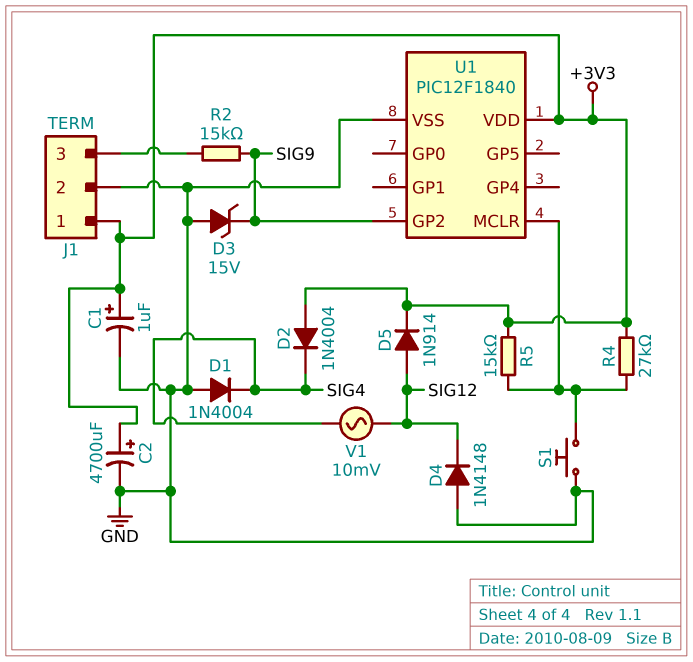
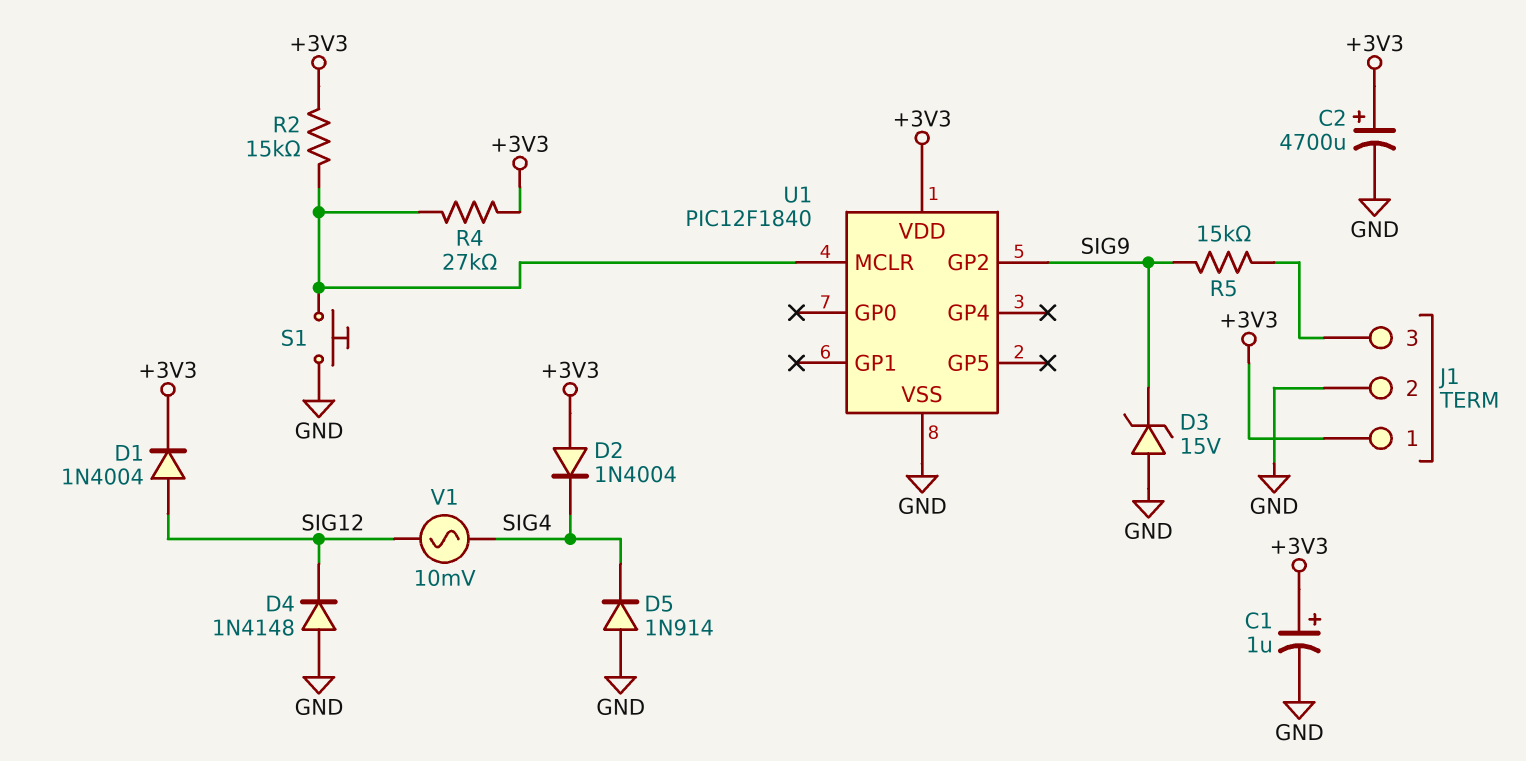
D1: diode 1N4004 (A GND, K SIG4) -> diode 1N4004 (A SIG12, K +3V3)
D5: diode 1N914 (A SIG12, K +3V3) -> diode 1N914 (A GND, K SIG4)
R2: 15k (J1/3, SIG9) -> 15k (+3V3, U1/MCLR)
R5: 15k (+3V3, U1/MCLR) -> 15k (J1/3, SIG9)

